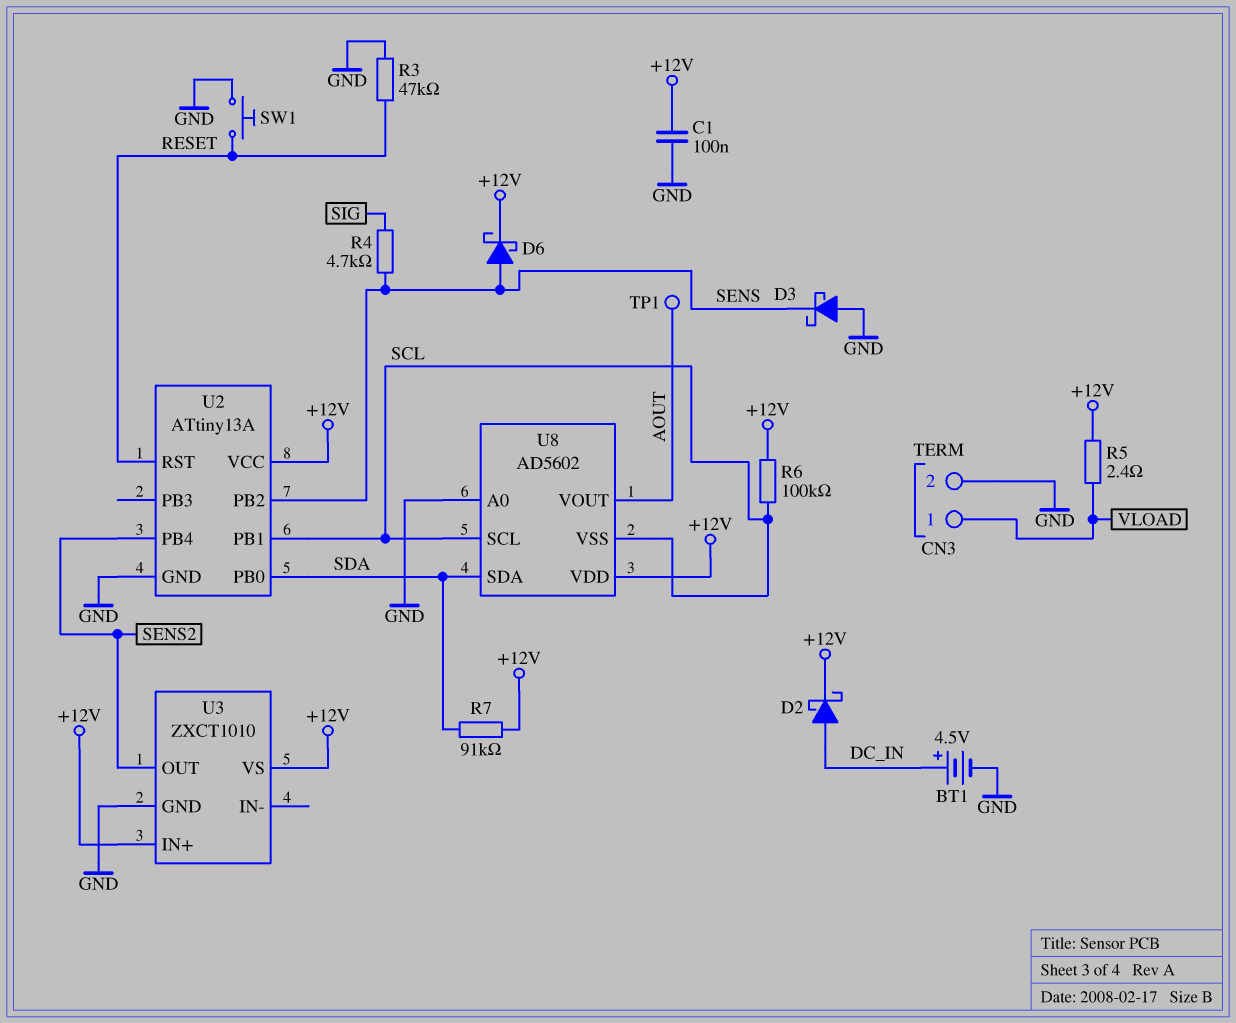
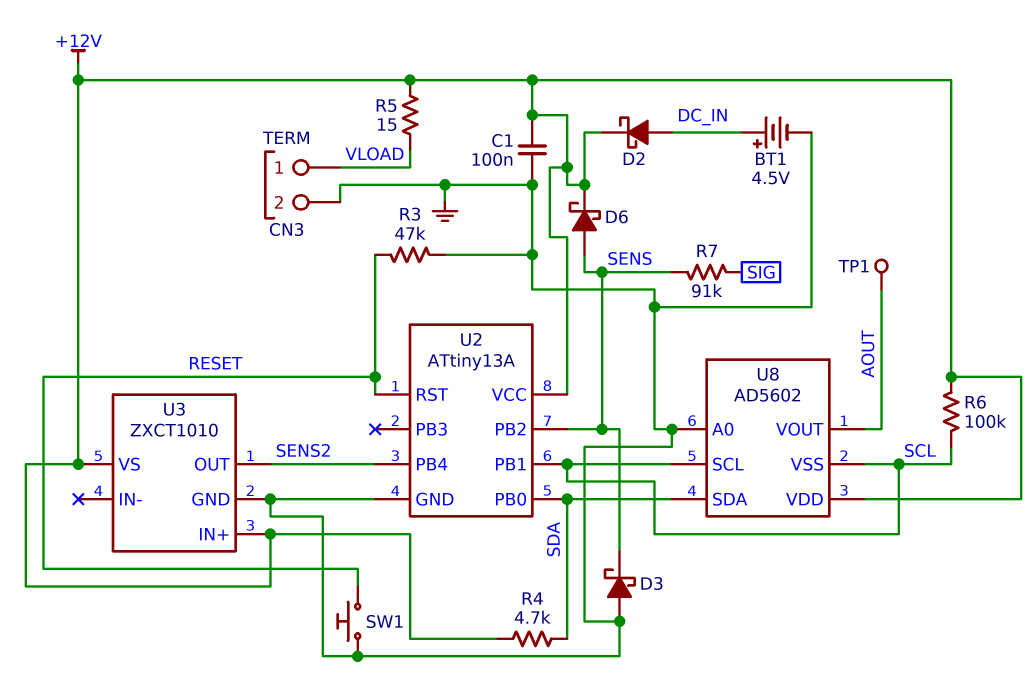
R4: 4.7k (SENS, SIG) -> 4.7k (+12V, SDA)
R5: 2.4 (+12V, VLOAD) -> 15 (+12V, VLOAD)
R7: 91k (+12V, SDA) -> 91k (SENS, SIG)

